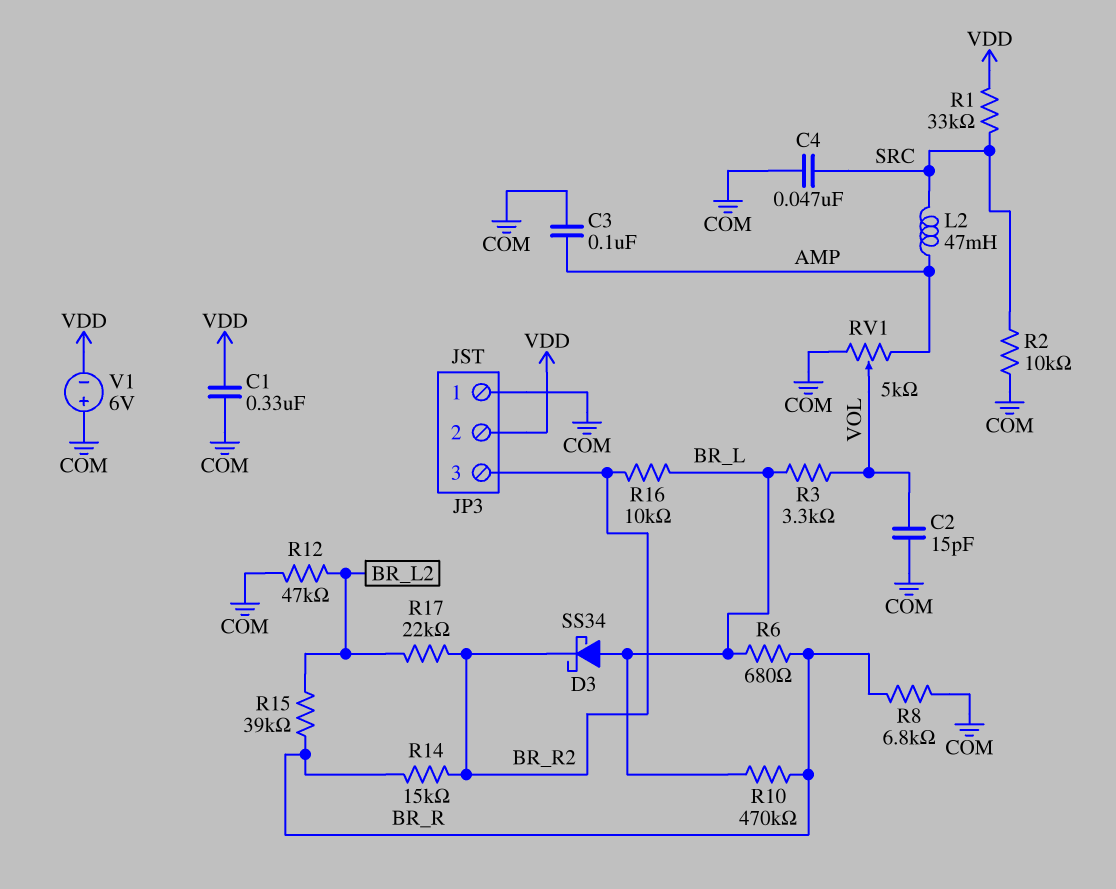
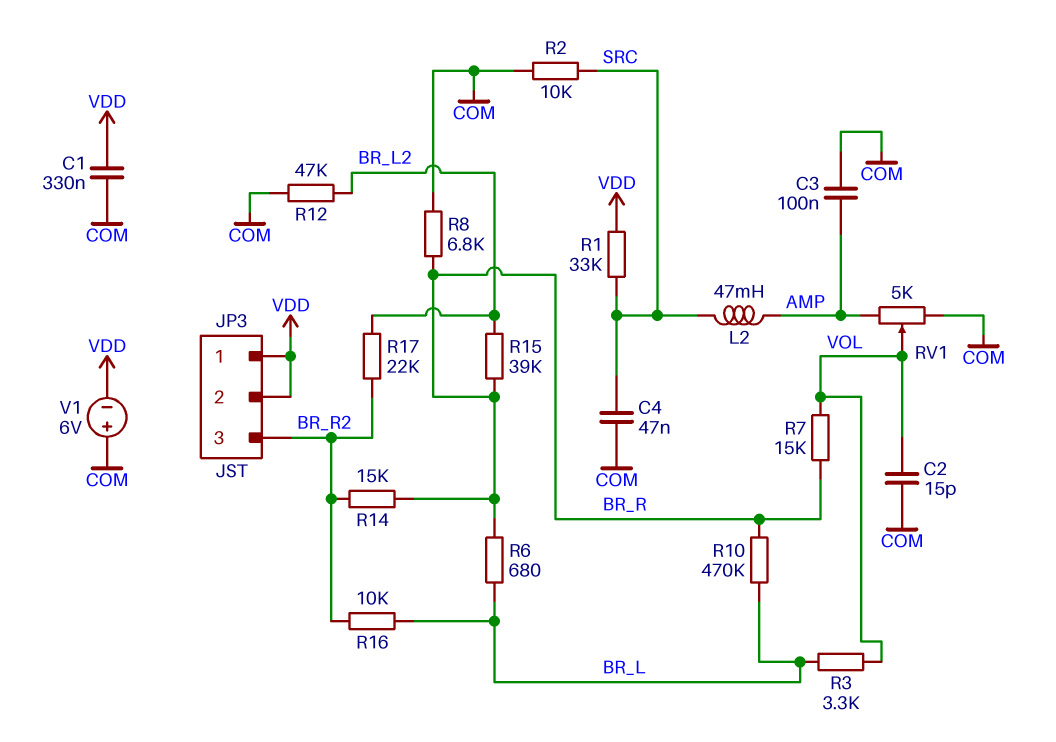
D3: schottky SS34 (A BR_L, K BR_R2) -> none
JP3 pin 1: COM -> VDD
R7: none -> 15k (BR_R, VOL)

